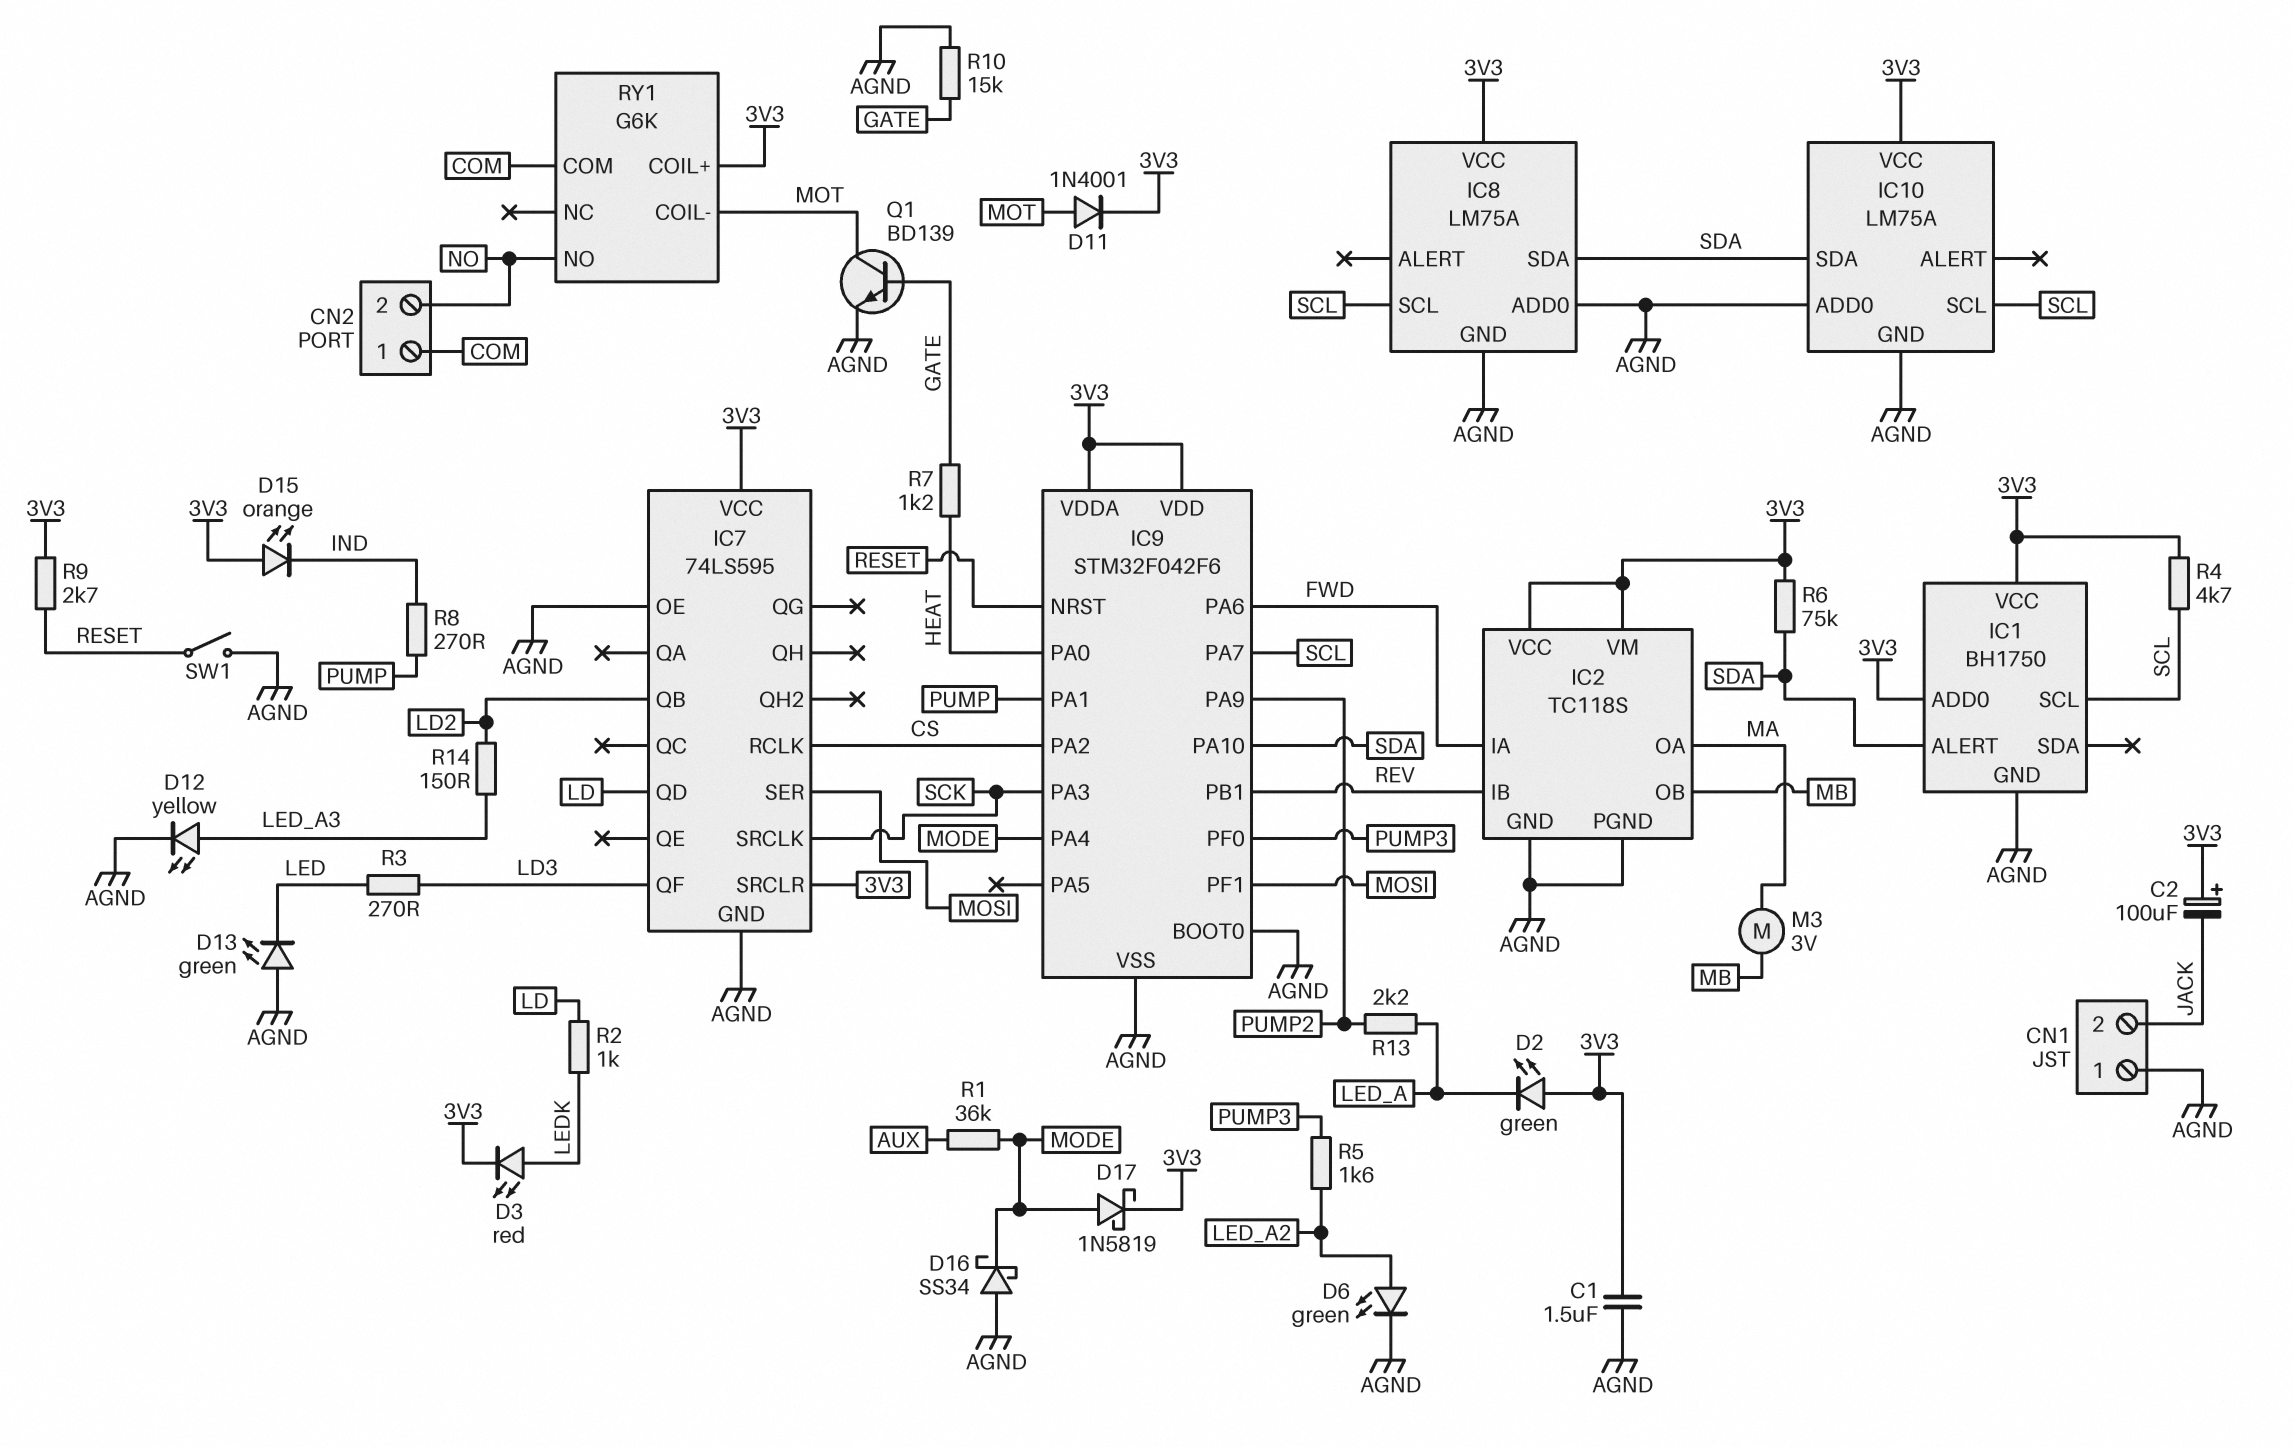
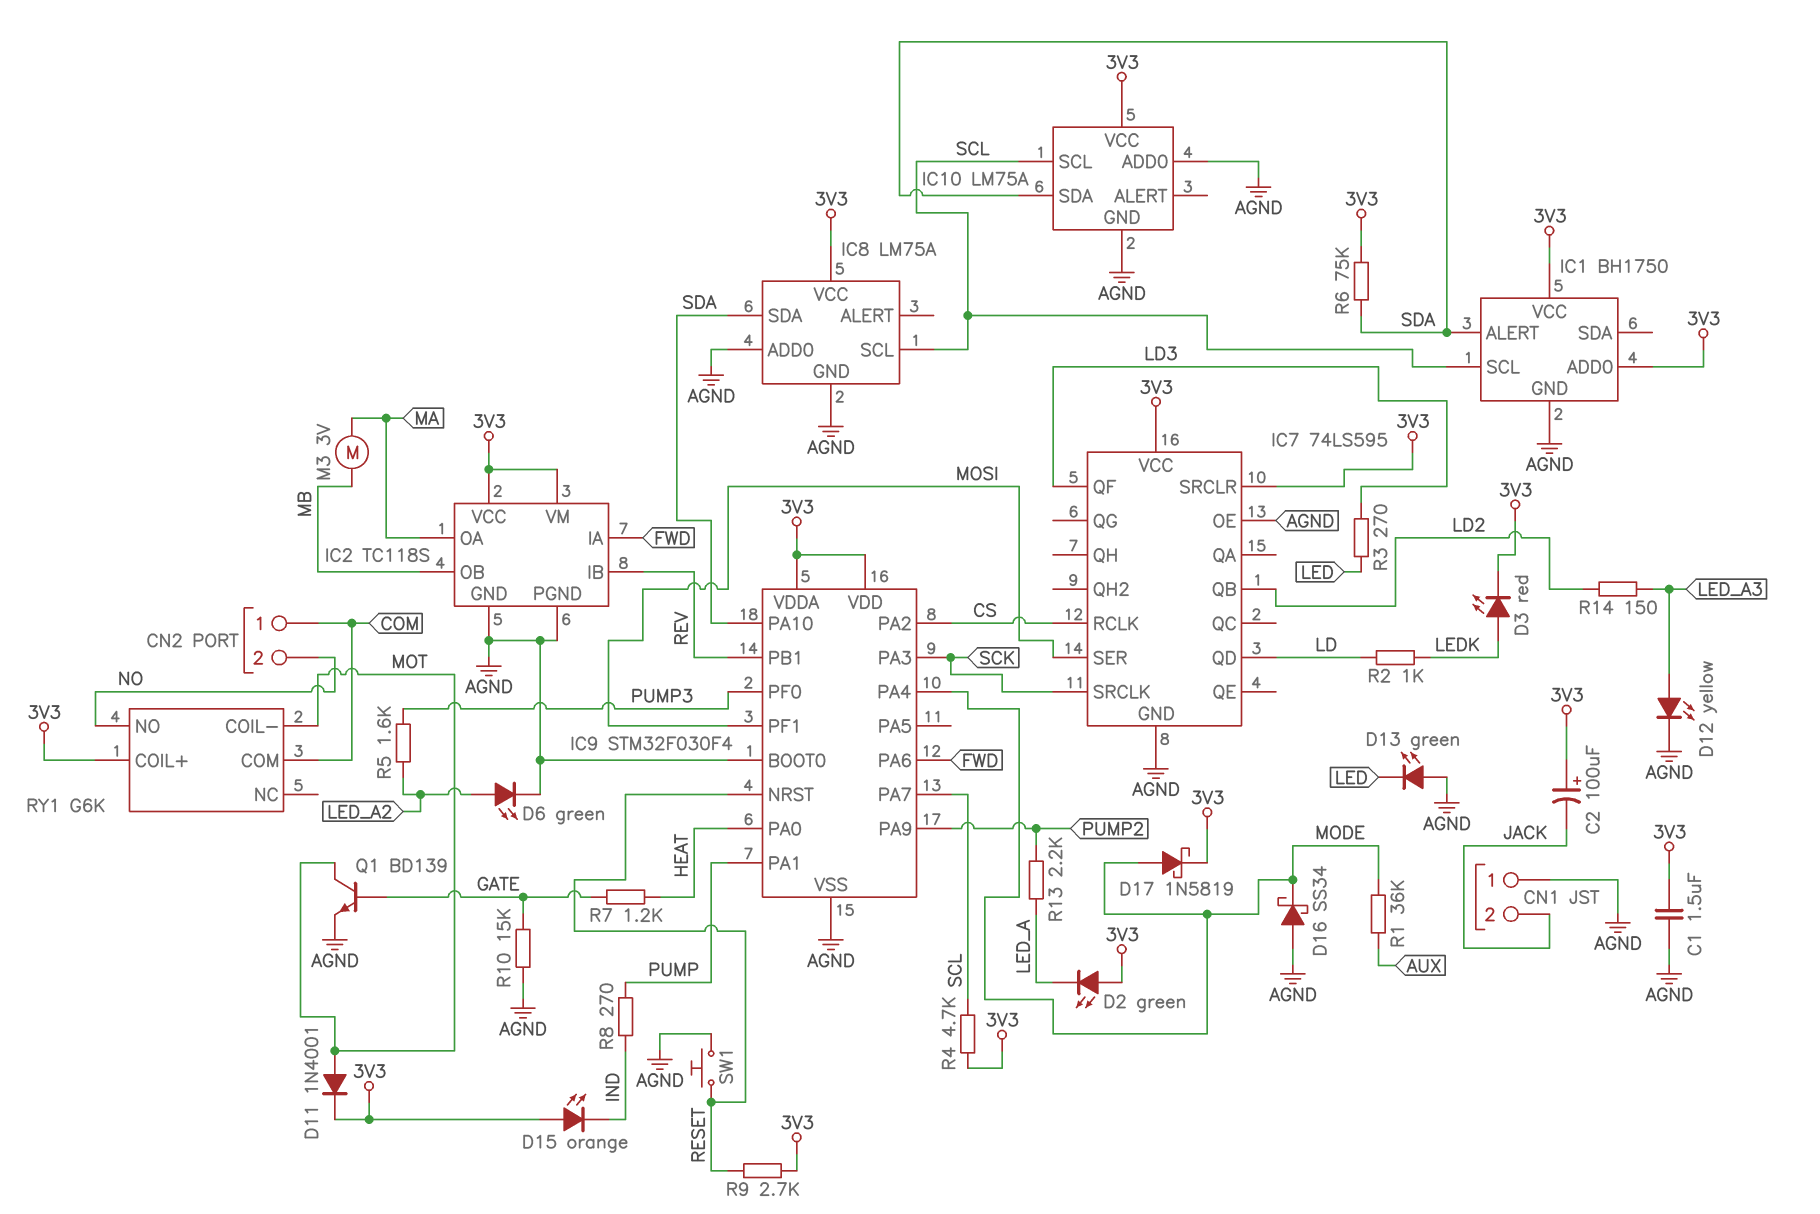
IC9: STM32F042F6 -> STM32F030F4
SW1: switch (AGND, RESET) -> button (AGND, RESET)

